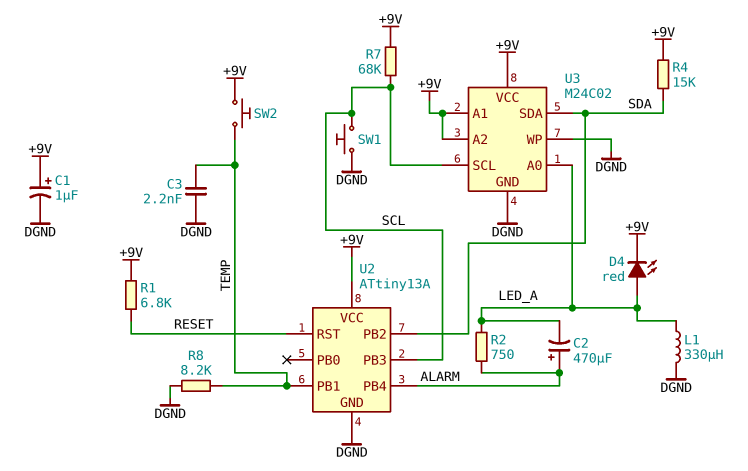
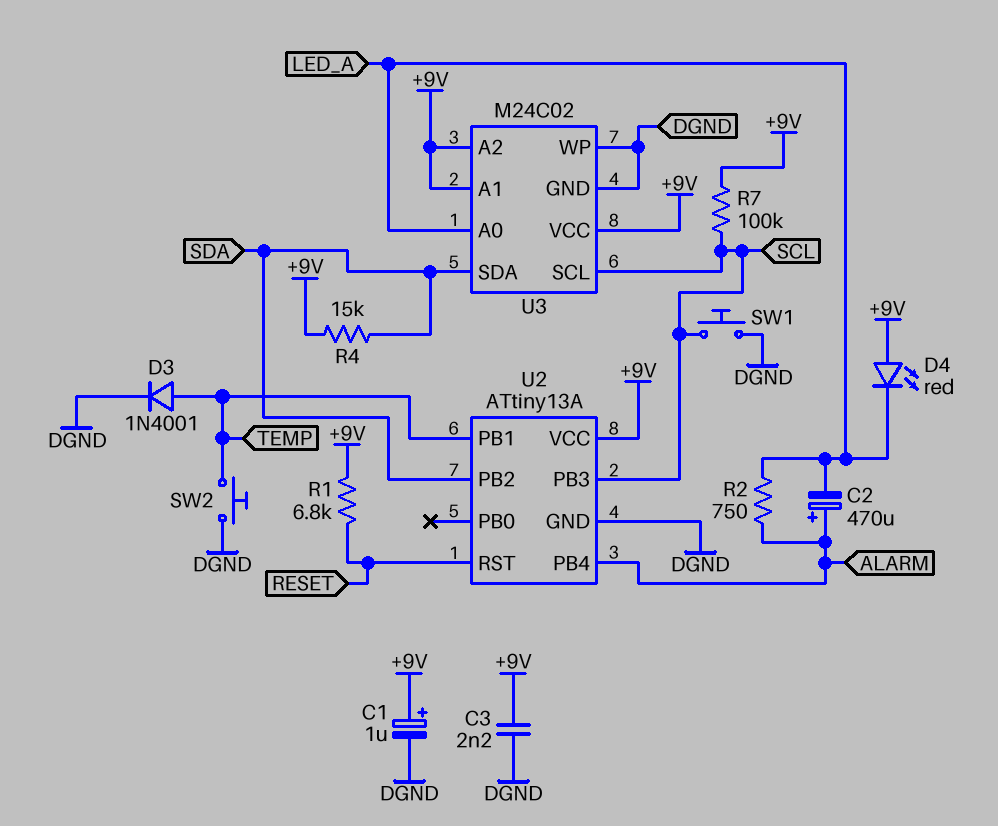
C3: 2.2nF (DGND, TEMP) -> 2.2nF (+9V, DGND)
D3: none -> diode 1N4001 (A TEMP, K DGND)
D4: LED red (A LED_A, K +9V) -> LED red (A +9V, K LED_A)
L1: 330uH (DGND, LED_A) -> none
R7: 68k (+9V, SCL) -> 100k (+9V, SCL)
R8: 8.2k (DGND, TEMP) -> none
SW2: button (+9V, TEMP) -> button (DGND, TEMP)

